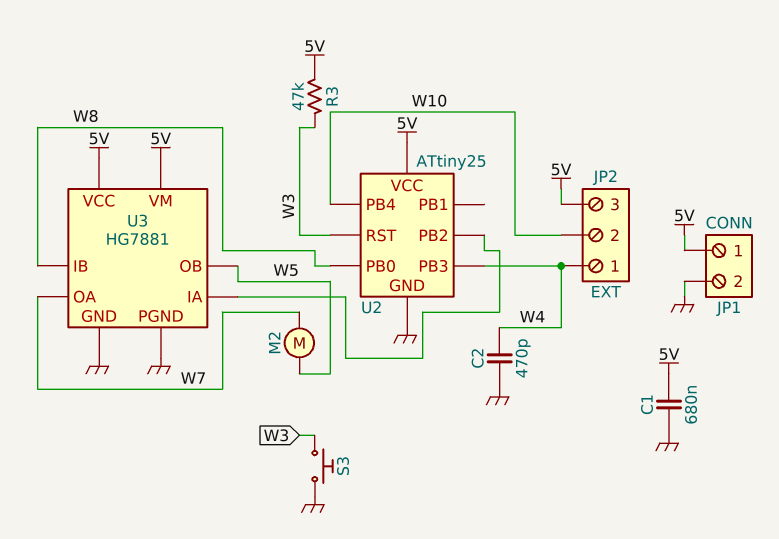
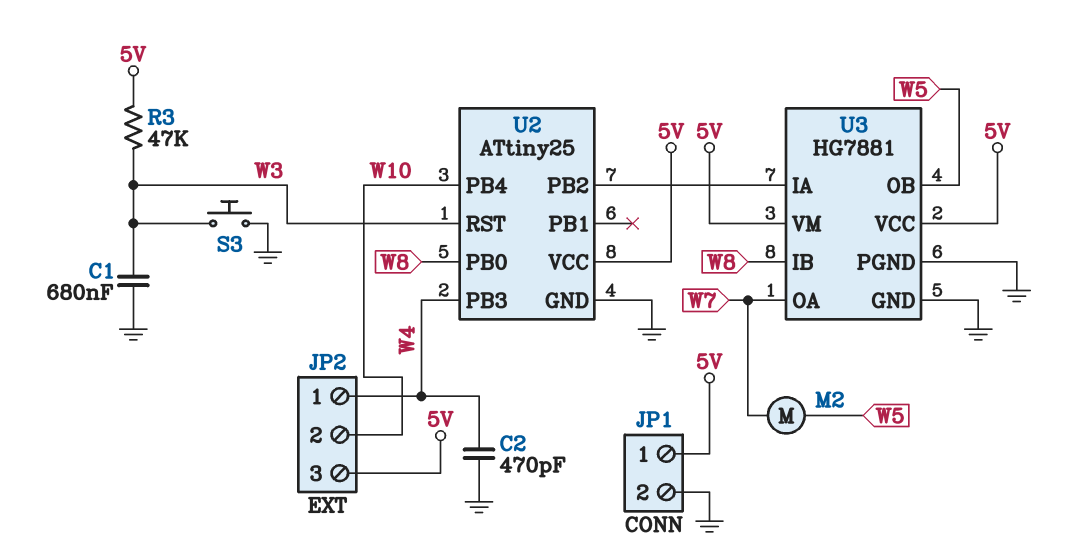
C1: 680nF (5V, GND) -> 680nF (GND, W3)

